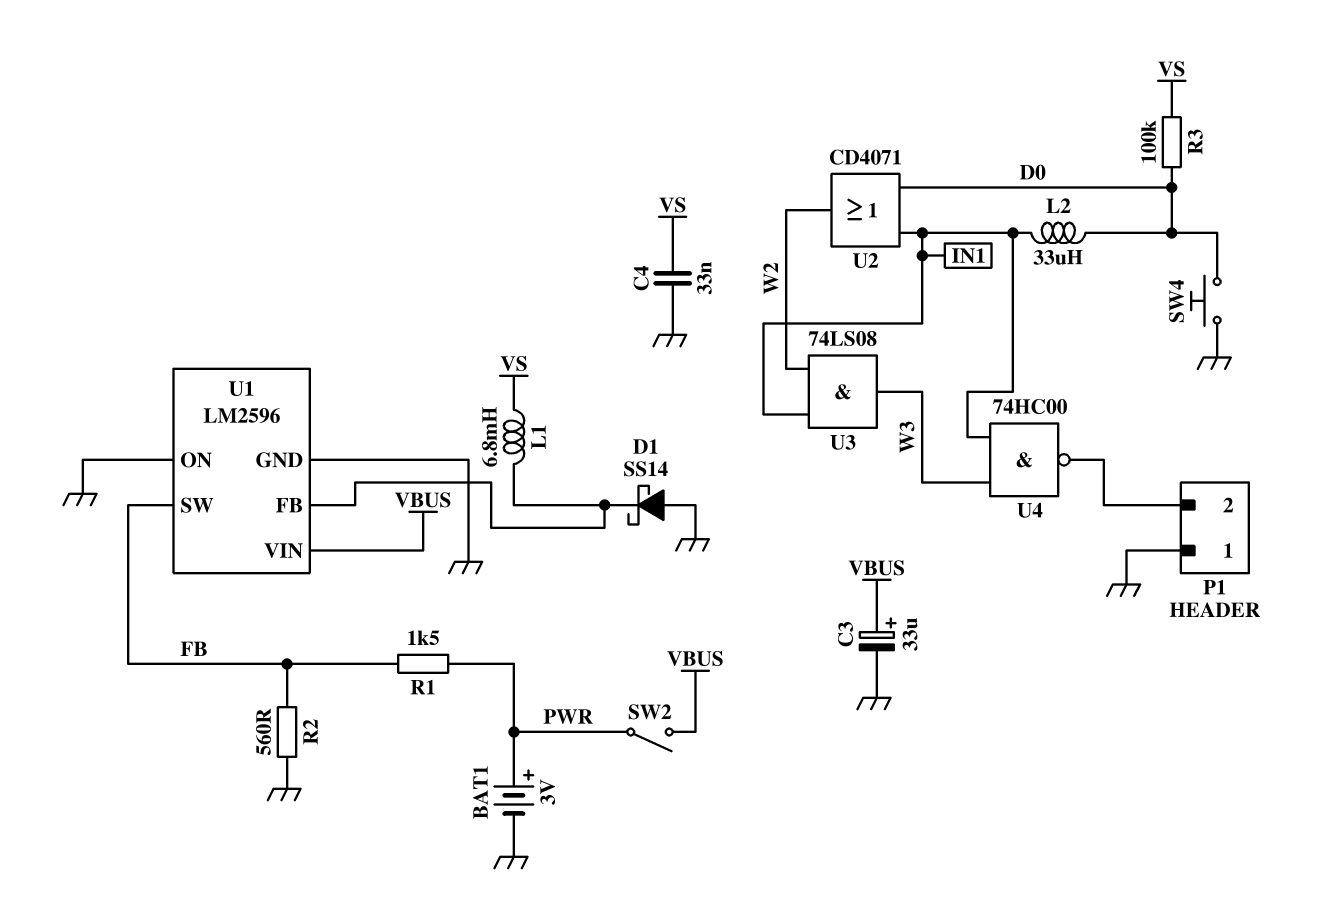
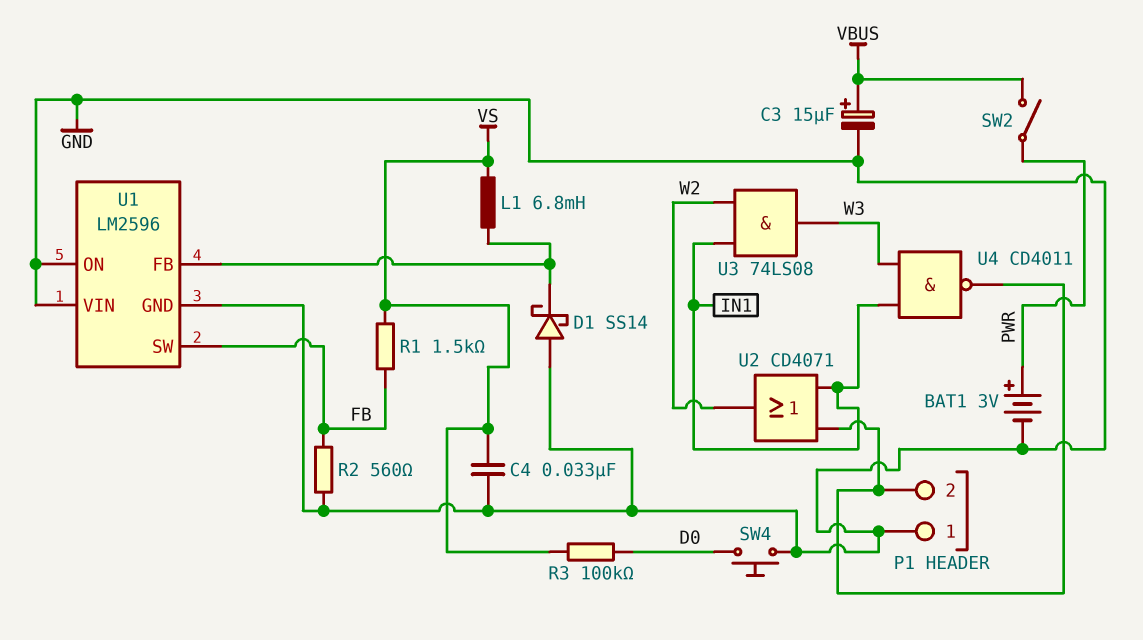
C3: 33uF (plus VBUS, minus GND) -> 15uF (plus VBUS, minus GND)
L2: 33uH (D0, IN1) -> none
R1: 1.5k (FB, PWR) -> 1.5k (FB, VS)
U1 pin VIN: VBUS -> GND
U2: OR CD4071 (in D0, in IN1, out W2) -> OR CD4071 (in IN1, in P1/2, out W2)
U4: NAND 74HC00 (in IN1, in W3, out P1/2) -> NAND CD4011 (in IN1, in W3, out P1/2)

